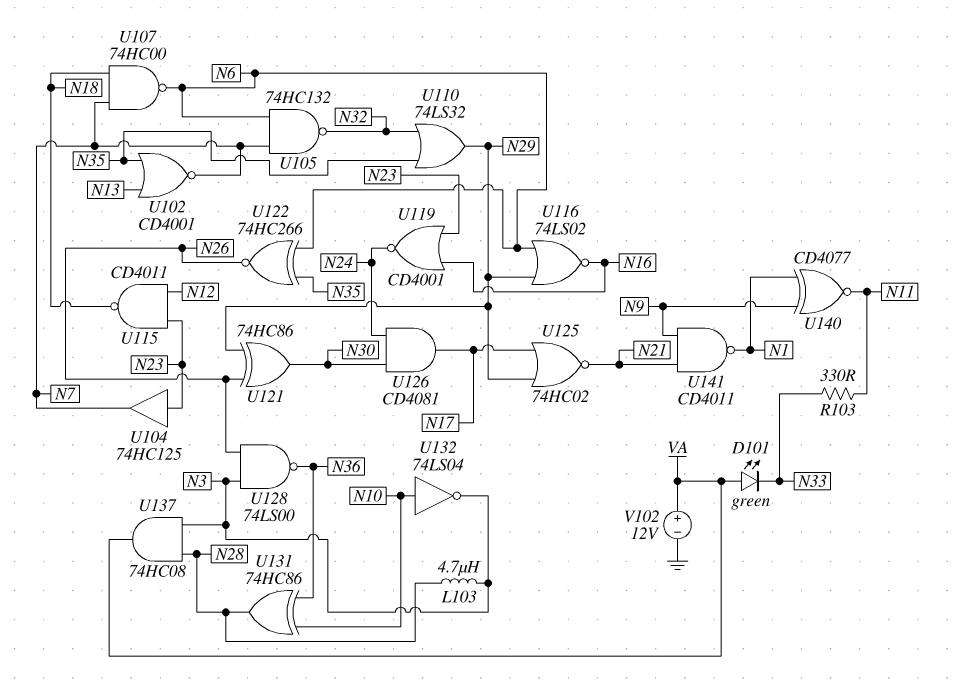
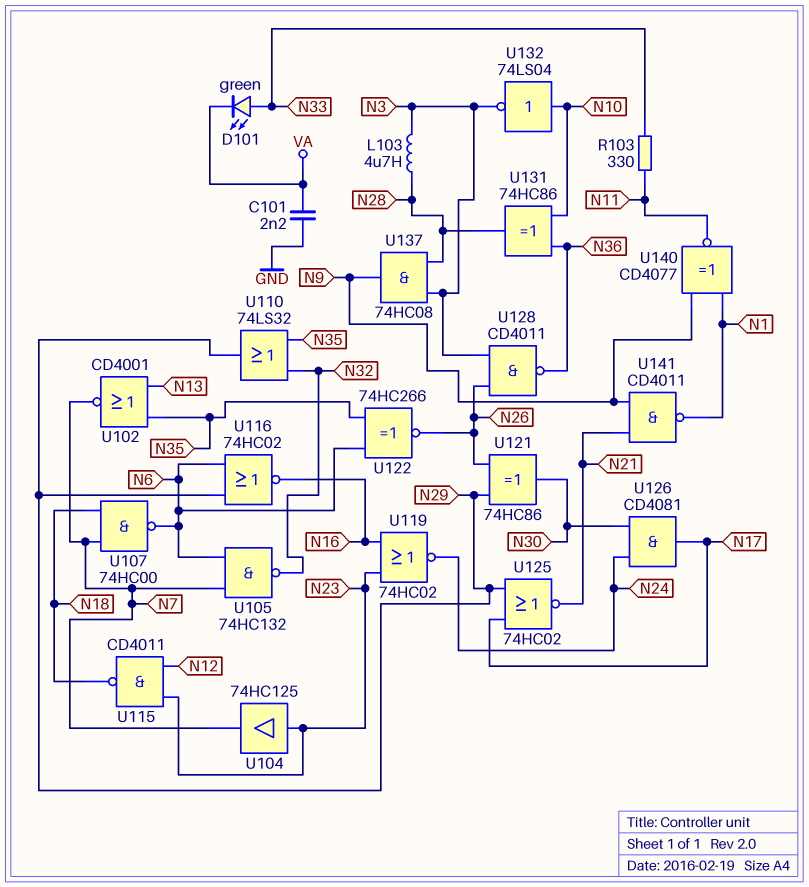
C101: none -> 2.2nF (GND, VA)
D101: LED green (A VA, K N33) -> LED green (A N33, K VA)
U116: NOR 74LS02 (in N6, in N29, out N16) -> NOR 74HC02 (in N6, in N29, out N16)
U119: NOR CD4001 (in N16, in N23, out N24) -> NOR 74HC02 (in N16, in N23, out N24)
U128: NAND 74LS00 (in N3, in N26, out N36) -> NAND CD4011 (in N3, in N26, out N36)
U137: AND 74HC08 (in N3, in N28, out VA) -> AND 74HC08 (in N3, in N28, out N9)
V102: 12V (plus VA, minus GND) -> none

